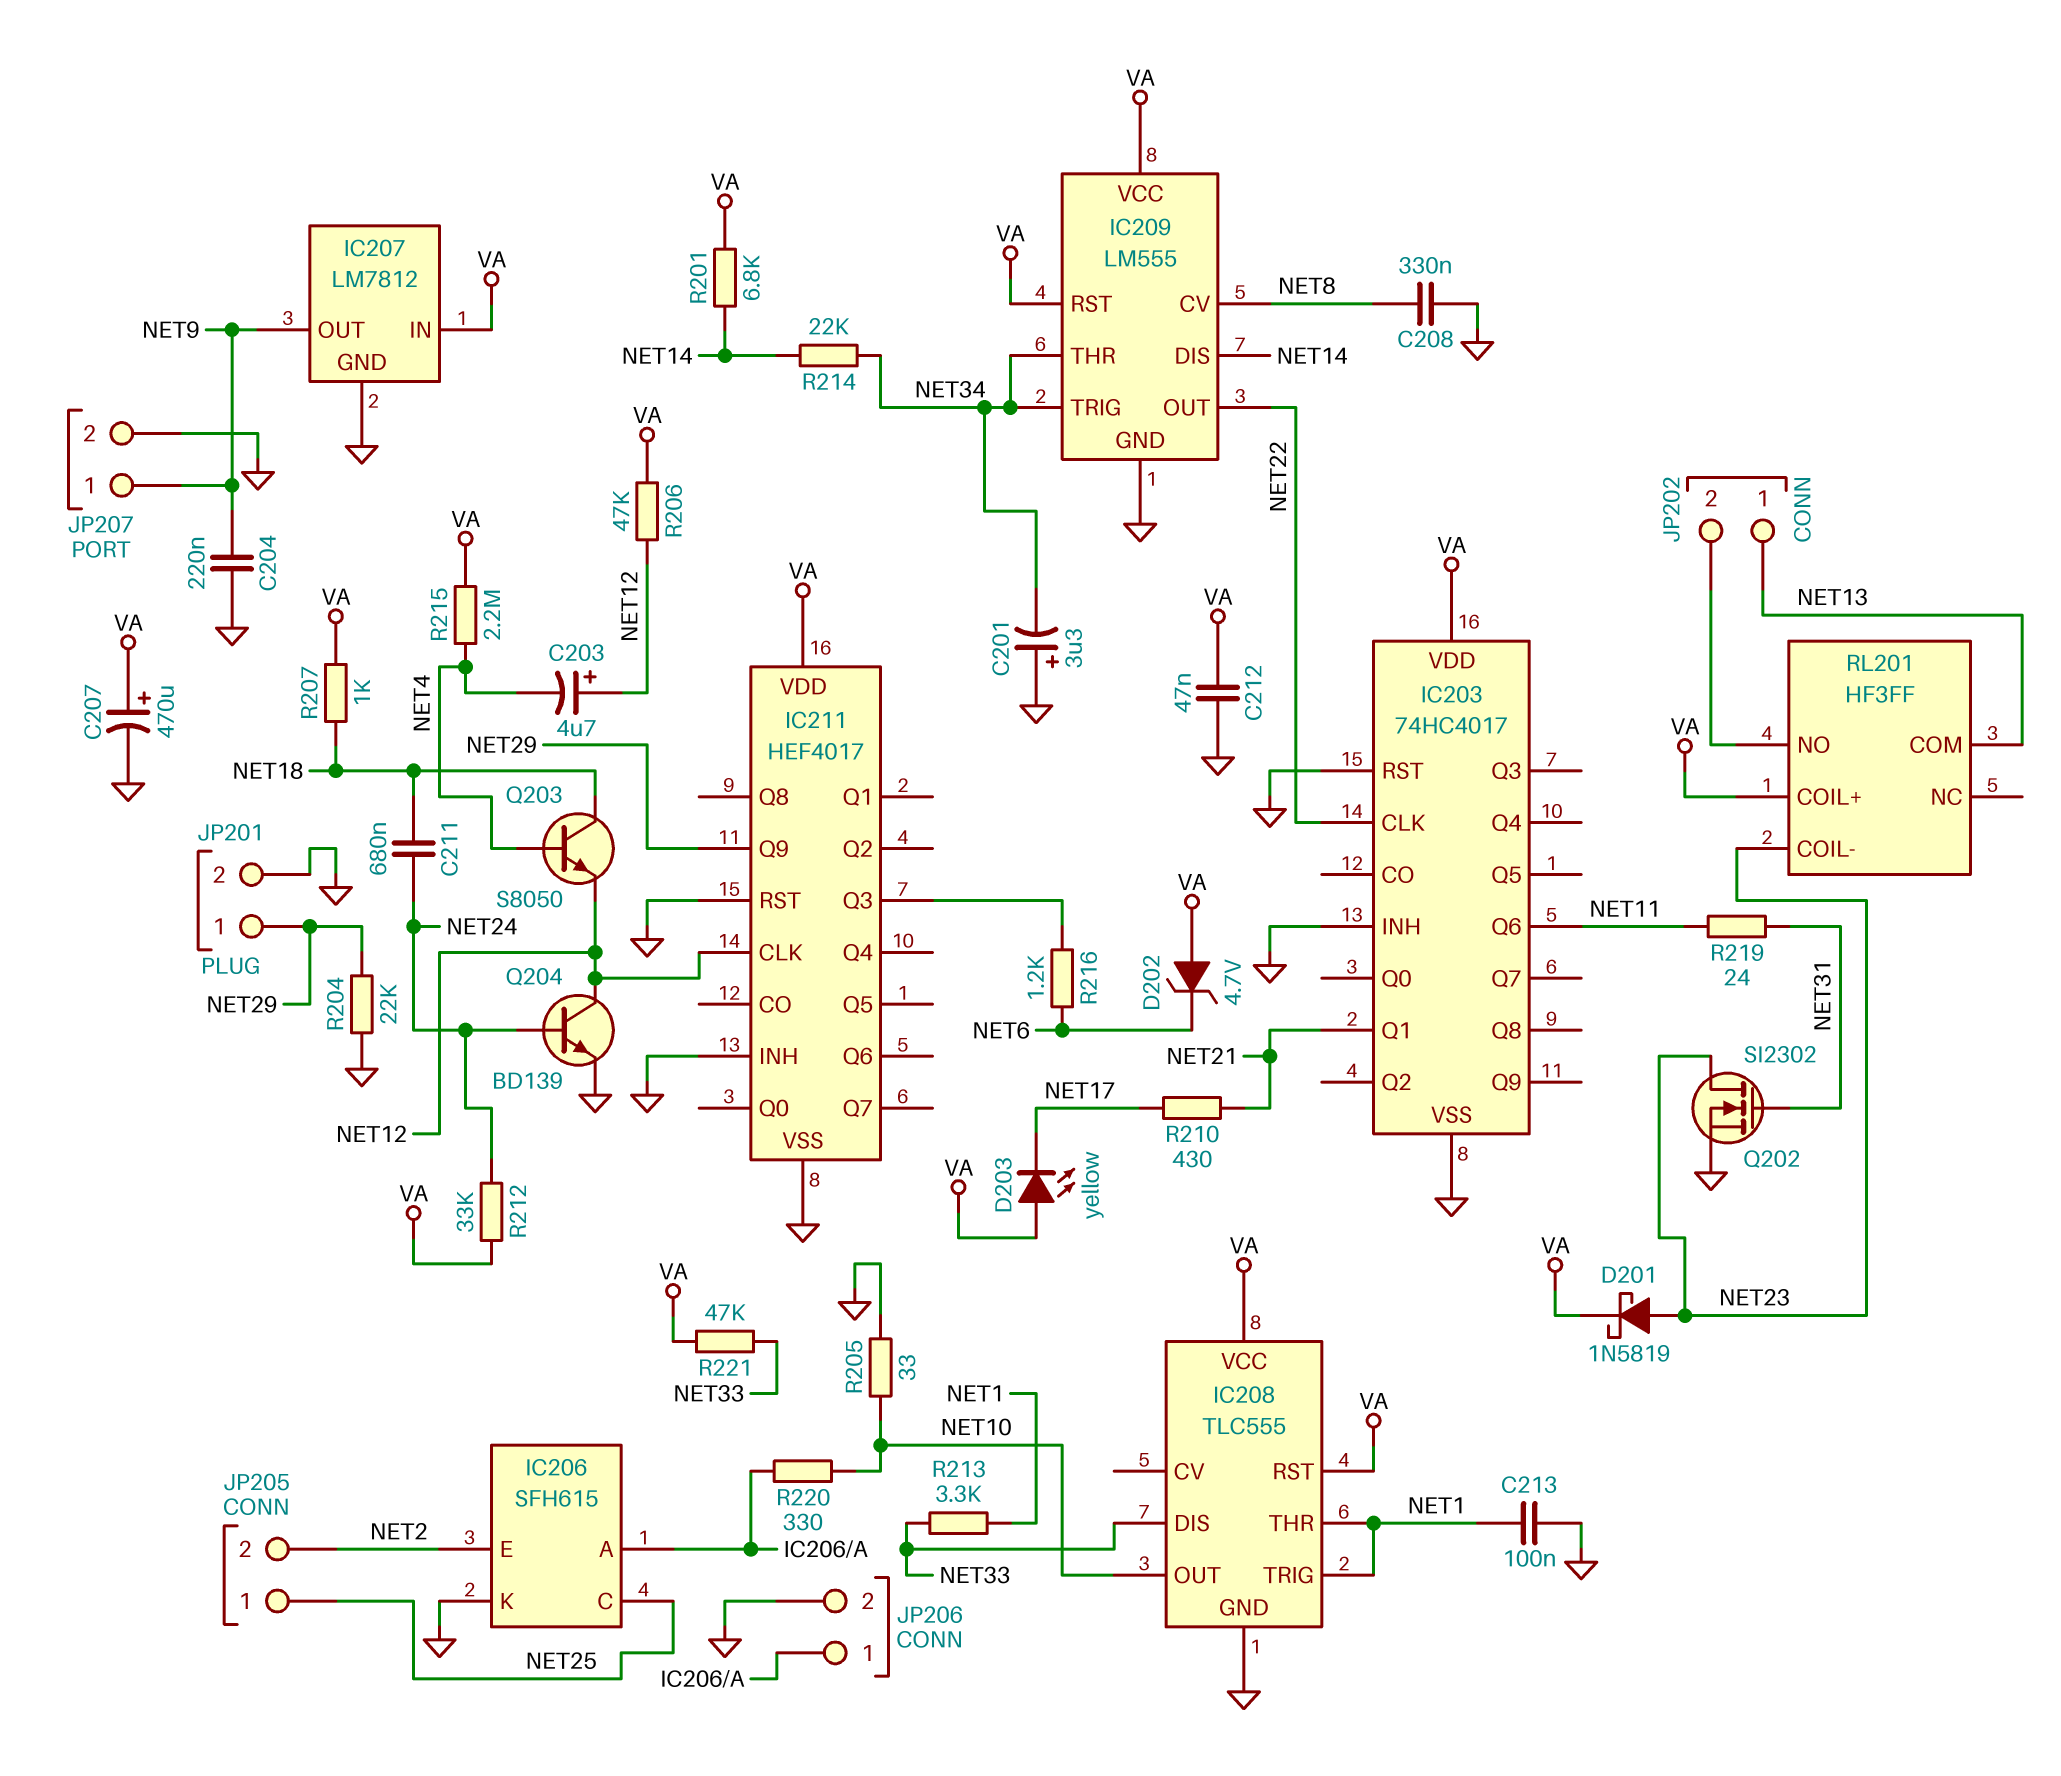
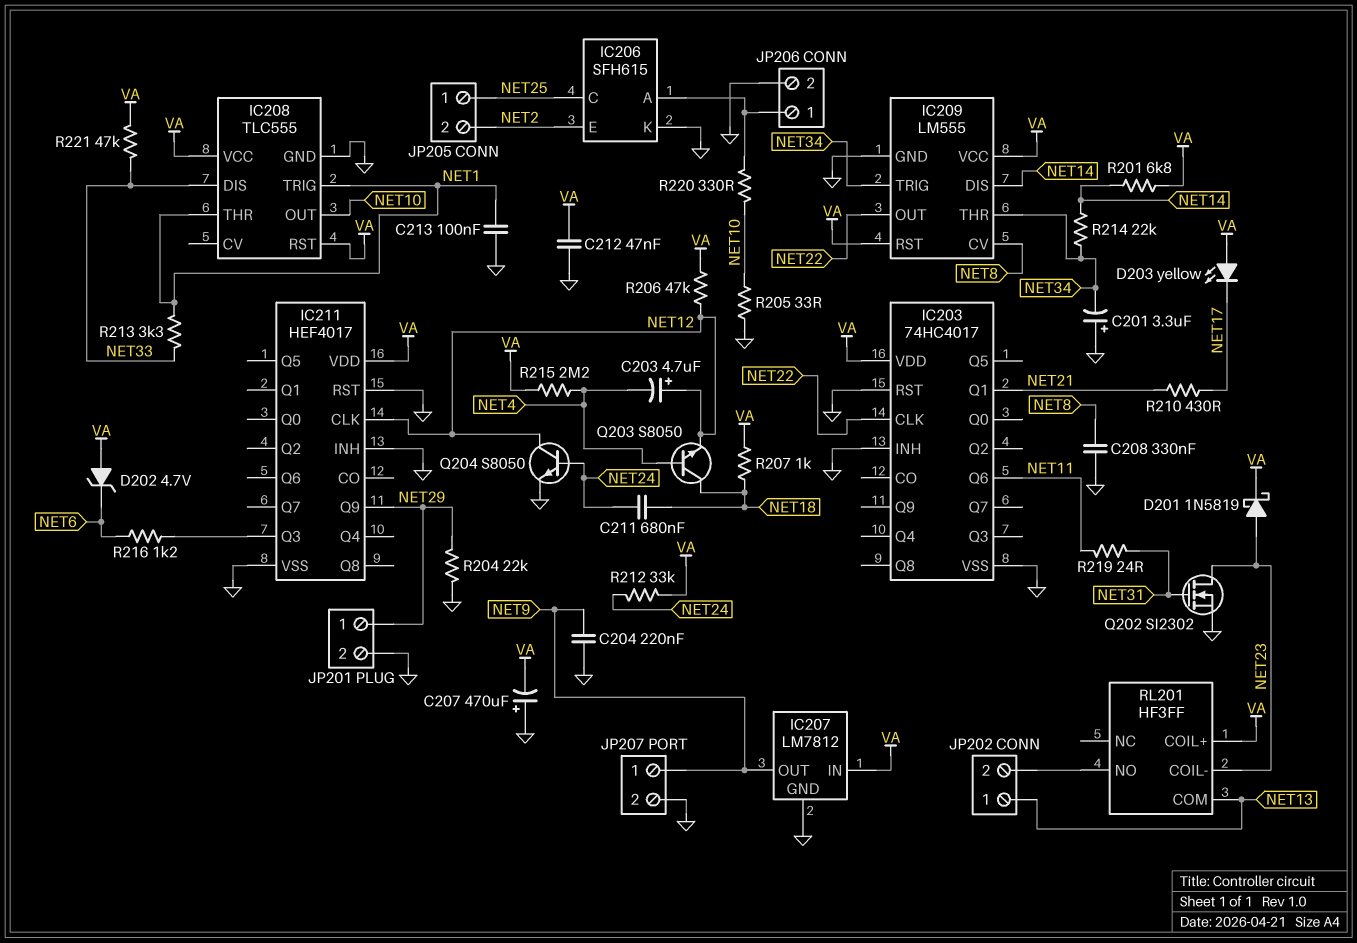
C207: 470uF (plus VA, minus GND) -> 470uF (plus GND, minus VA)
Q204: NPN BD139 (B NET24, C NET12, E GND) -> NPN S8050 (B NET24, C NET12, E GND)

